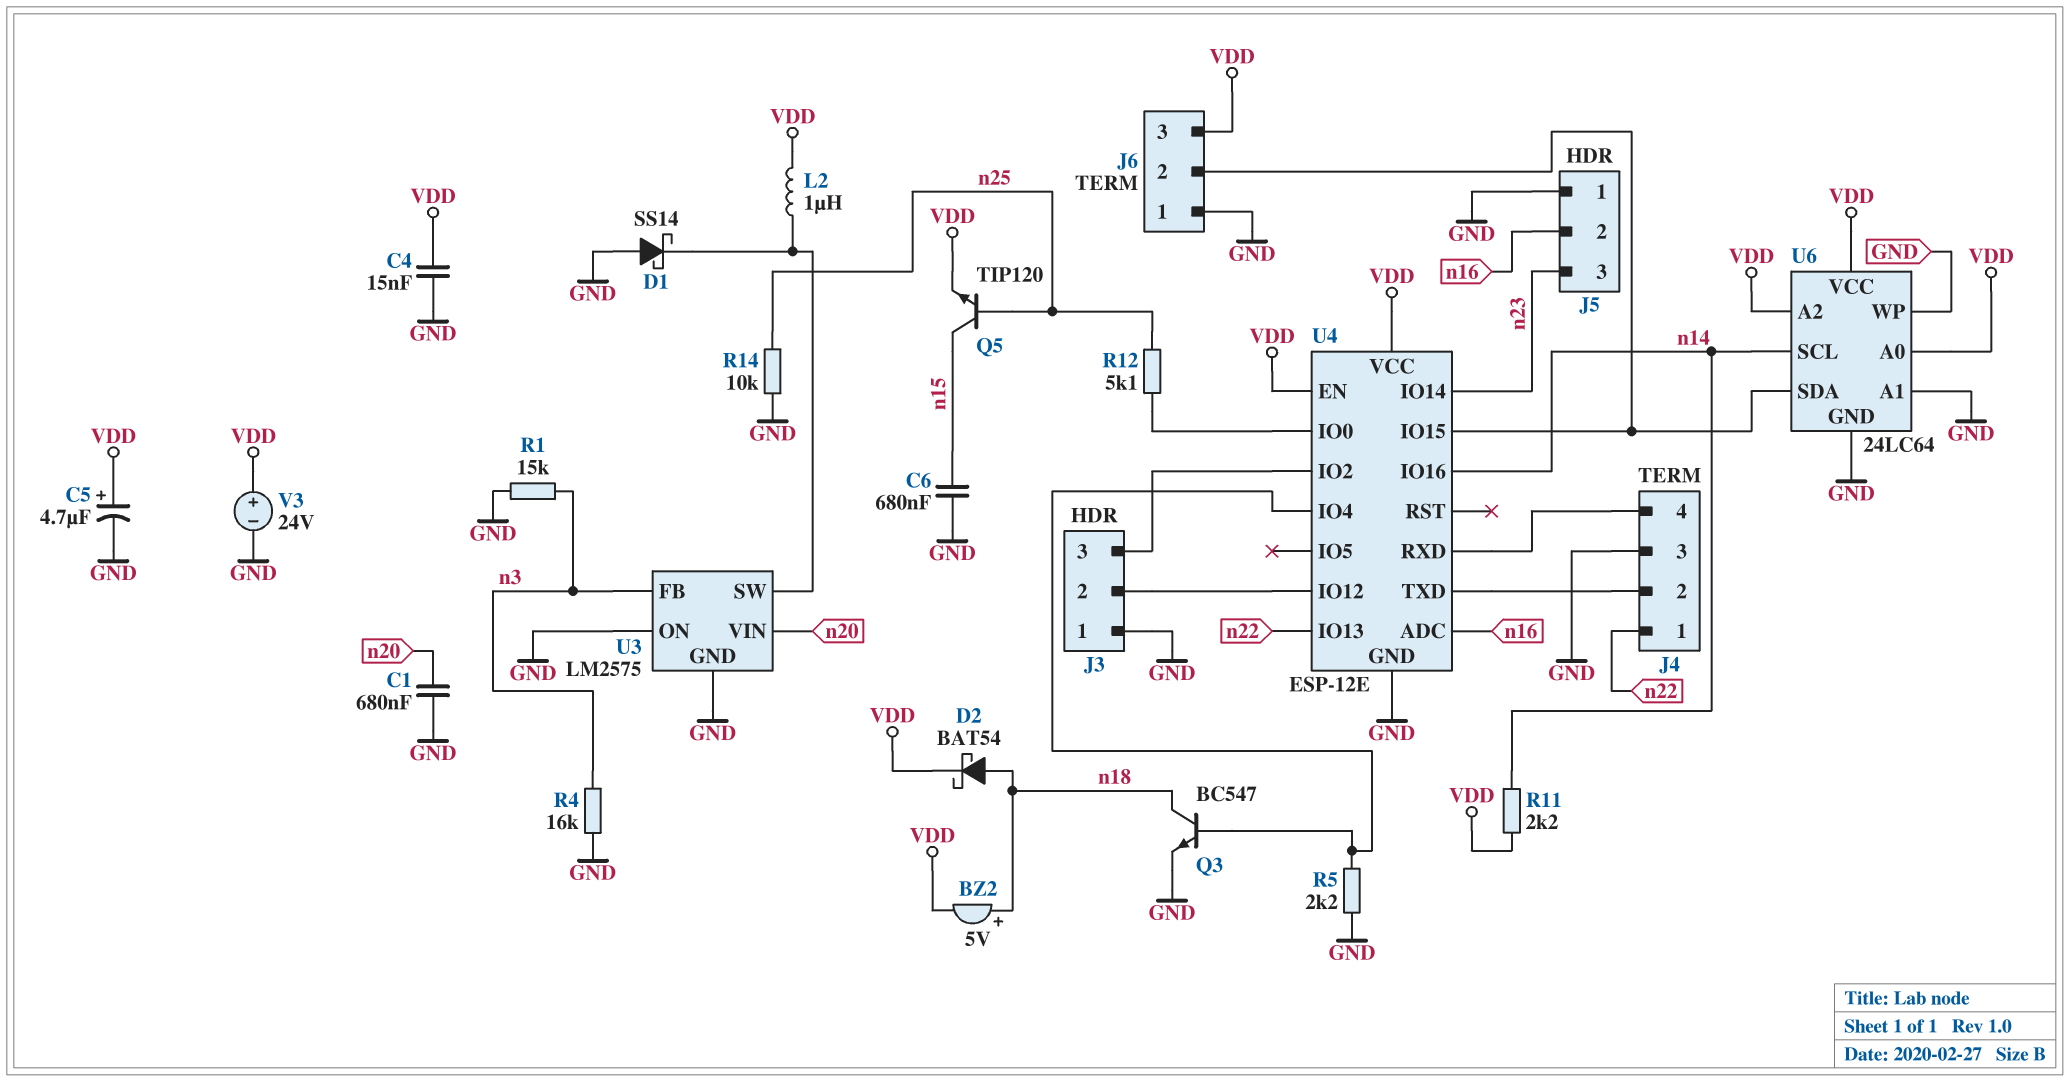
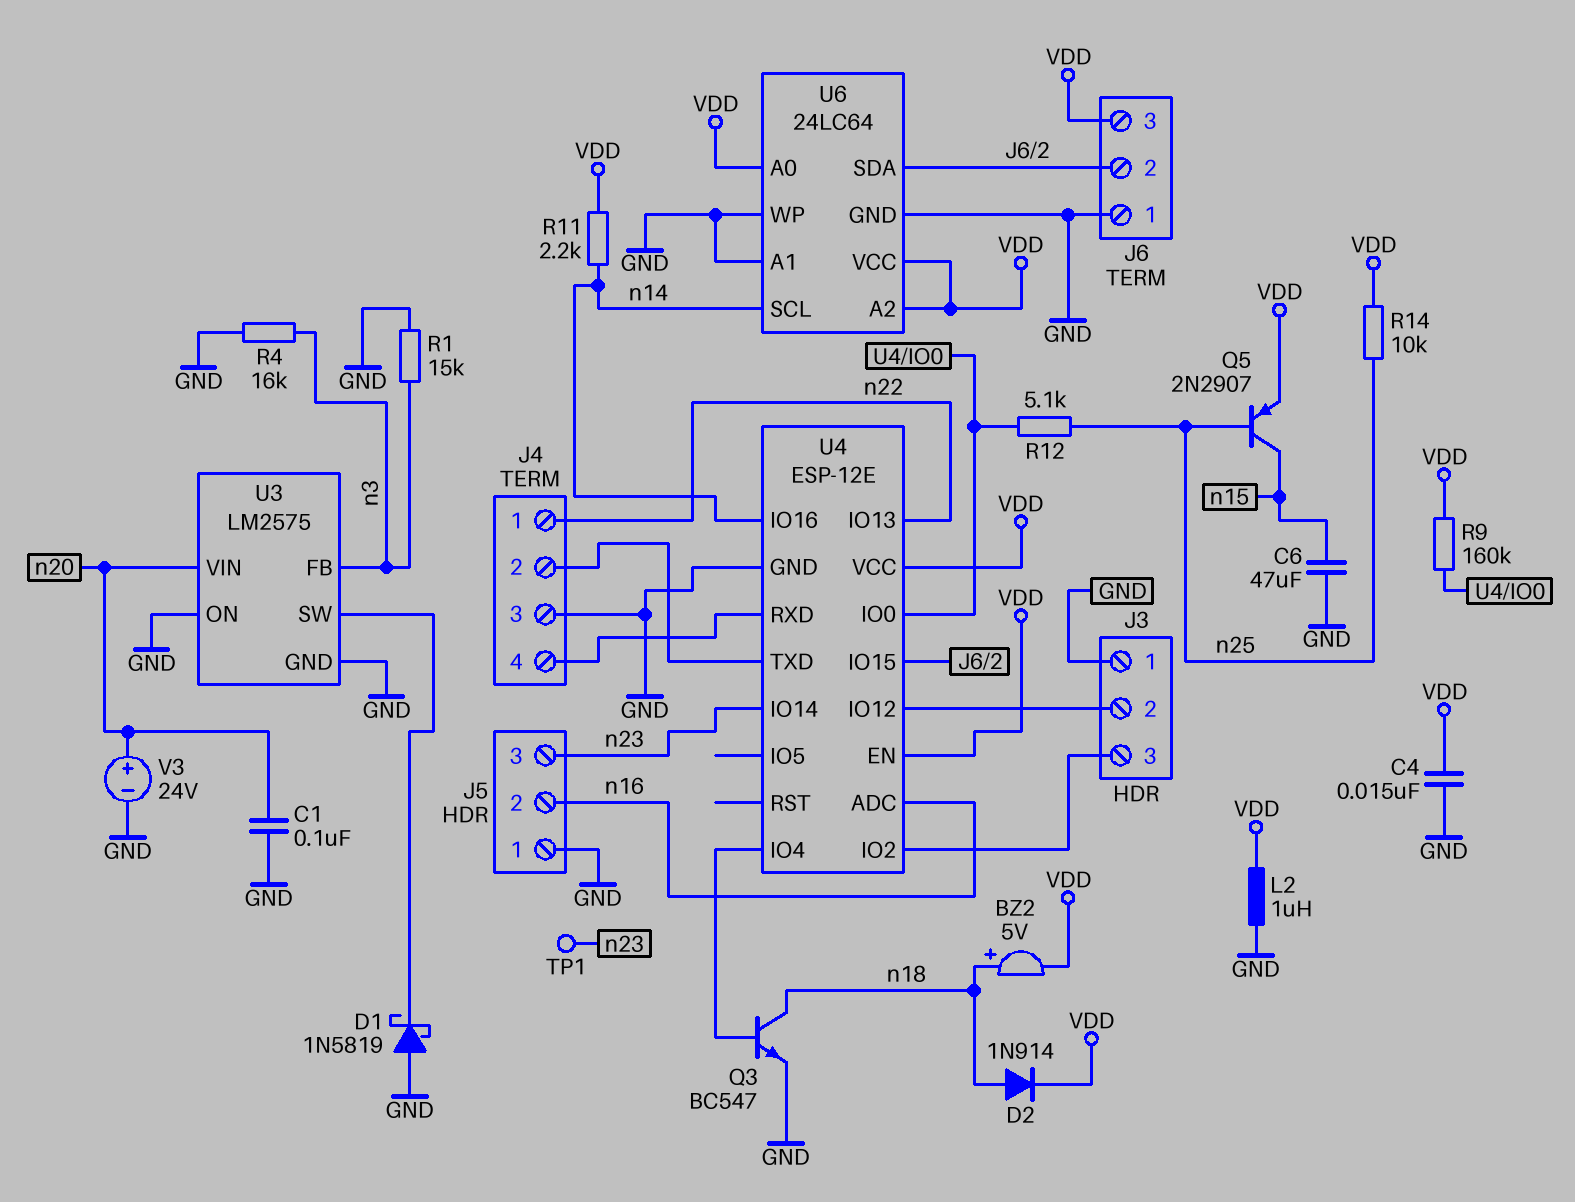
C1: 680nF (GND, n20) -> 100nF (GND, n20)
C5: 4.7uF (plus VDD, minus GND) -> none
C6: 680nF (GND, n15) -> 47uF (GND, n15)
D1: schottky SS14 (A GND, K U3/SW) -> schottky 1N5819 (A GND, K U3/SW)
D2: schottky BAT54 (A n18, K VDD) -> diode 1N914 (A n18, K VDD)
L2: 1uH (U3/SW, VDD) -> 1uH (GND, VDD)
Q5: NPN TIP120 (B n25, C n15, E VDD) -> PNP 2N2907 (B n25, C n15, E VDD)
R5: 2.2k (GND, U4/IO4) -> none
R9: none -> 160k (U4/IO0, VDD)
R14: 10k (GND, n25) -> 10k (VDD, n25)
TP1: none -> test point (n23)
V3: 24V (plus VDD, minus GND) -> 24V (plus n20, minus GND)

